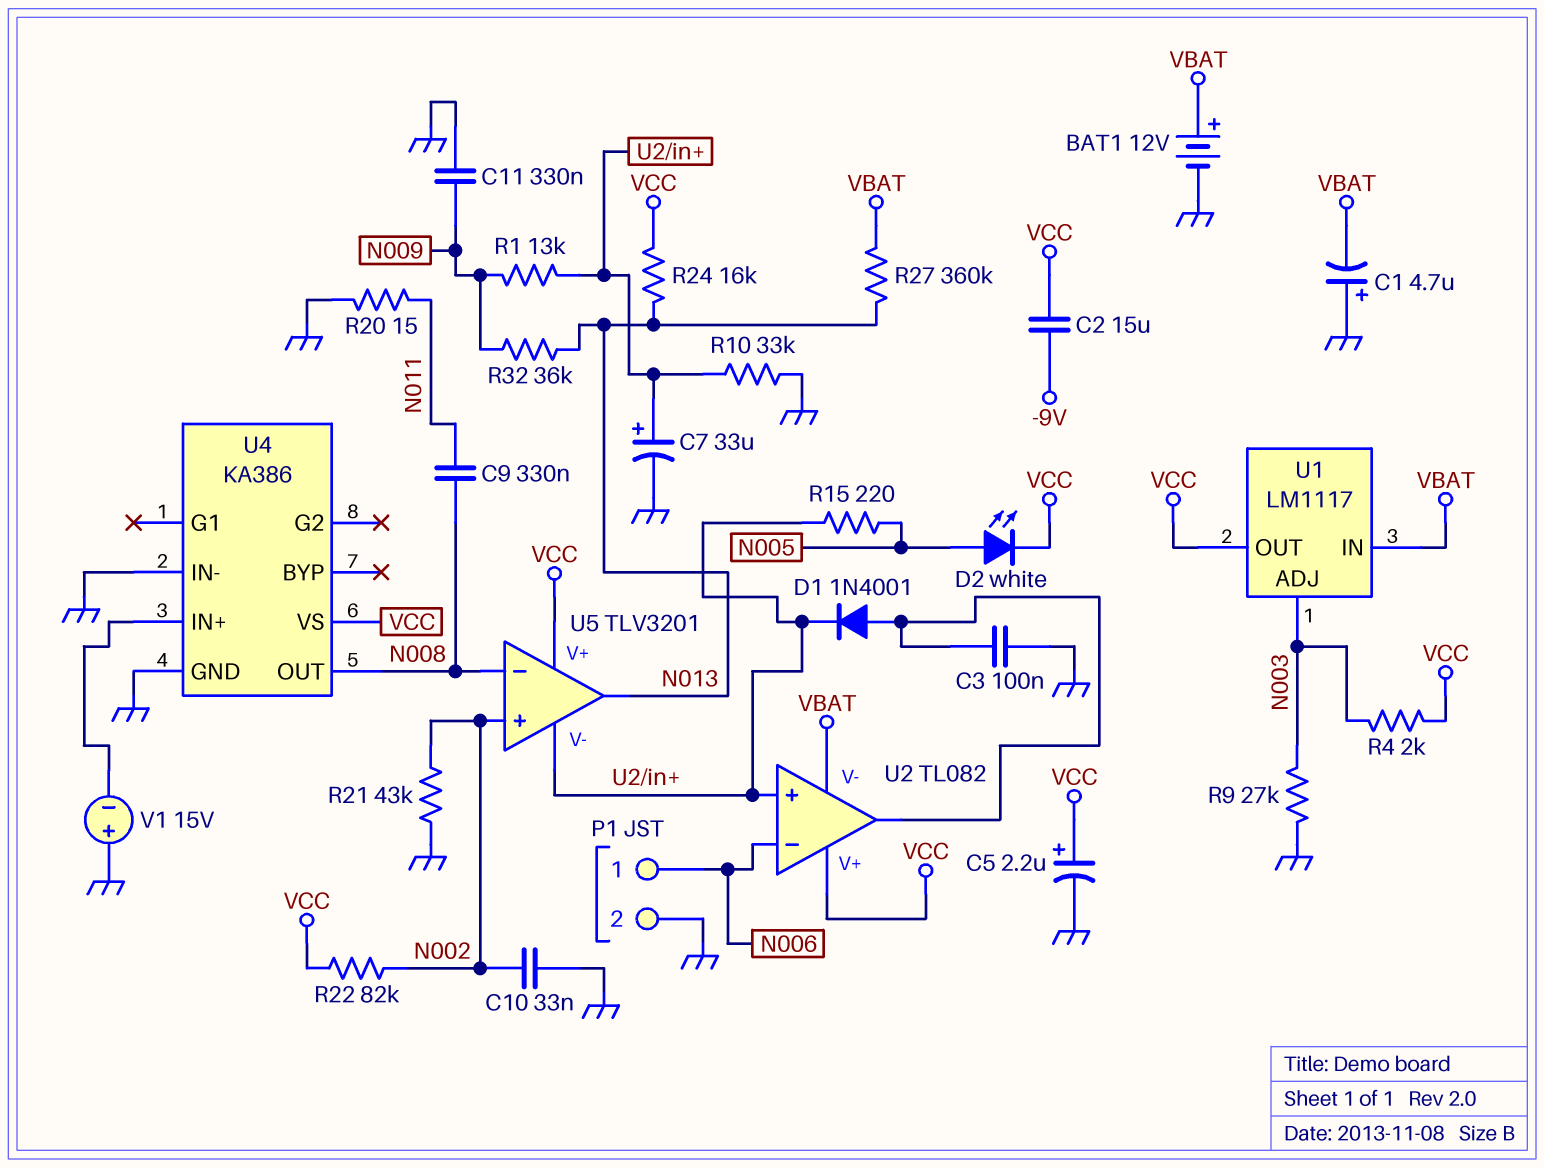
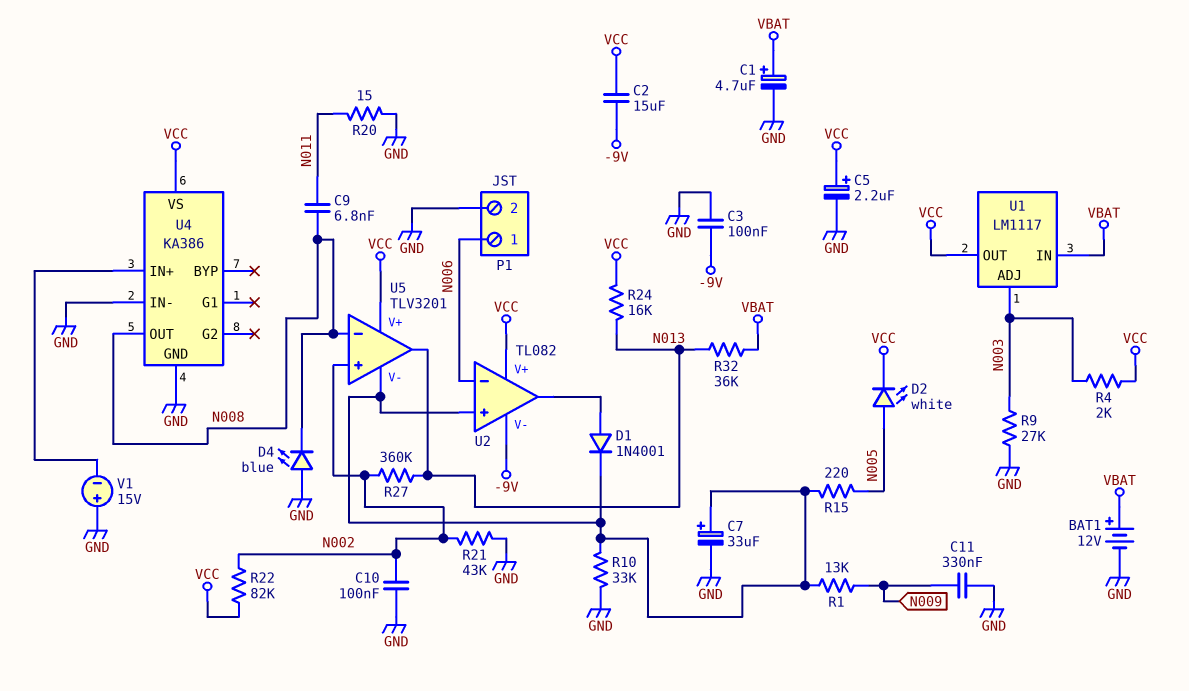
C1: 4.7uF (plus GND, minus VBAT) -> 4.7uF (plus VBAT, minus GND)
C3: 100nF (GND, U2/out) -> 100nF (-9V, GND)
C9: 330nF (N008, N011) -> 6.8nF (N008, N011)
C10: 33nF (GND, N002) -> 100nF (GND, N002)
D4: none -> LED blue (A GND, K N008)
R27: 360k (N013, VBAT) -> 360k (N002, N013)
R32: 36k (N009, N013) -> 36k (N013, VBAT)
U2 pin V-: VBAT -> -9V

